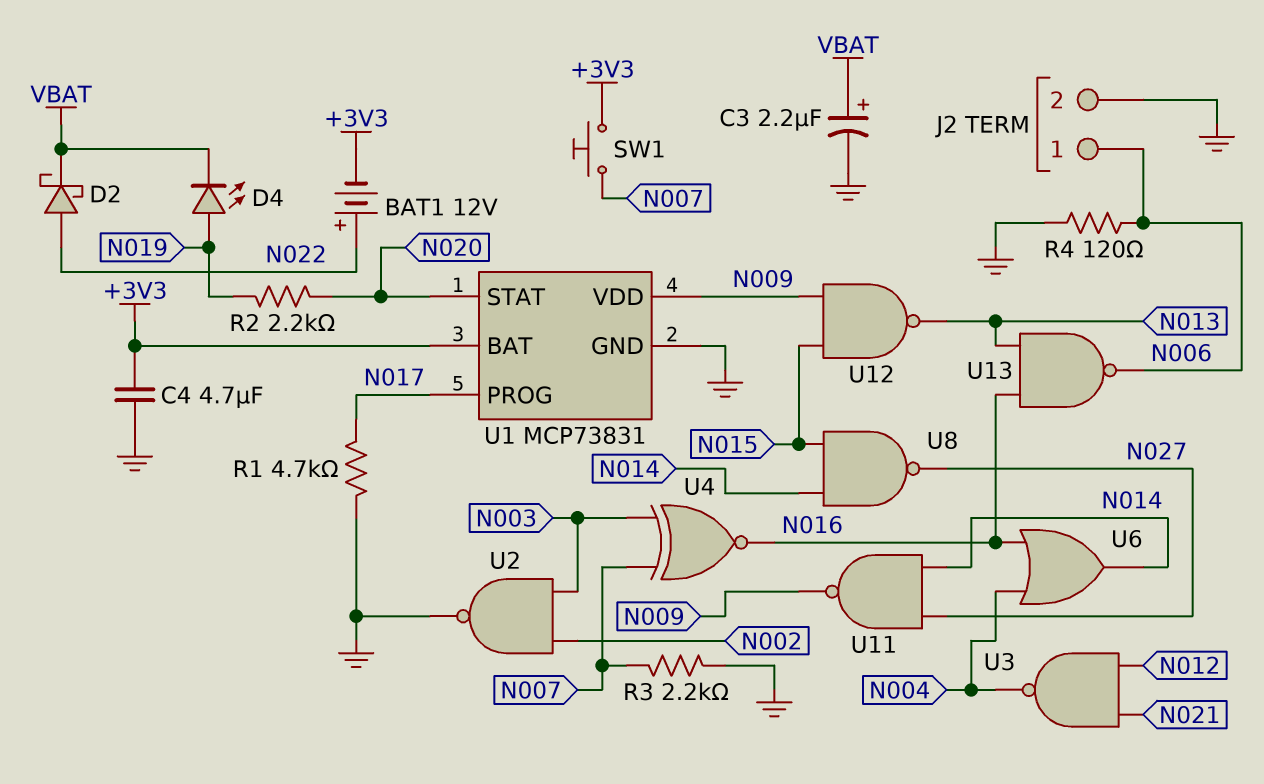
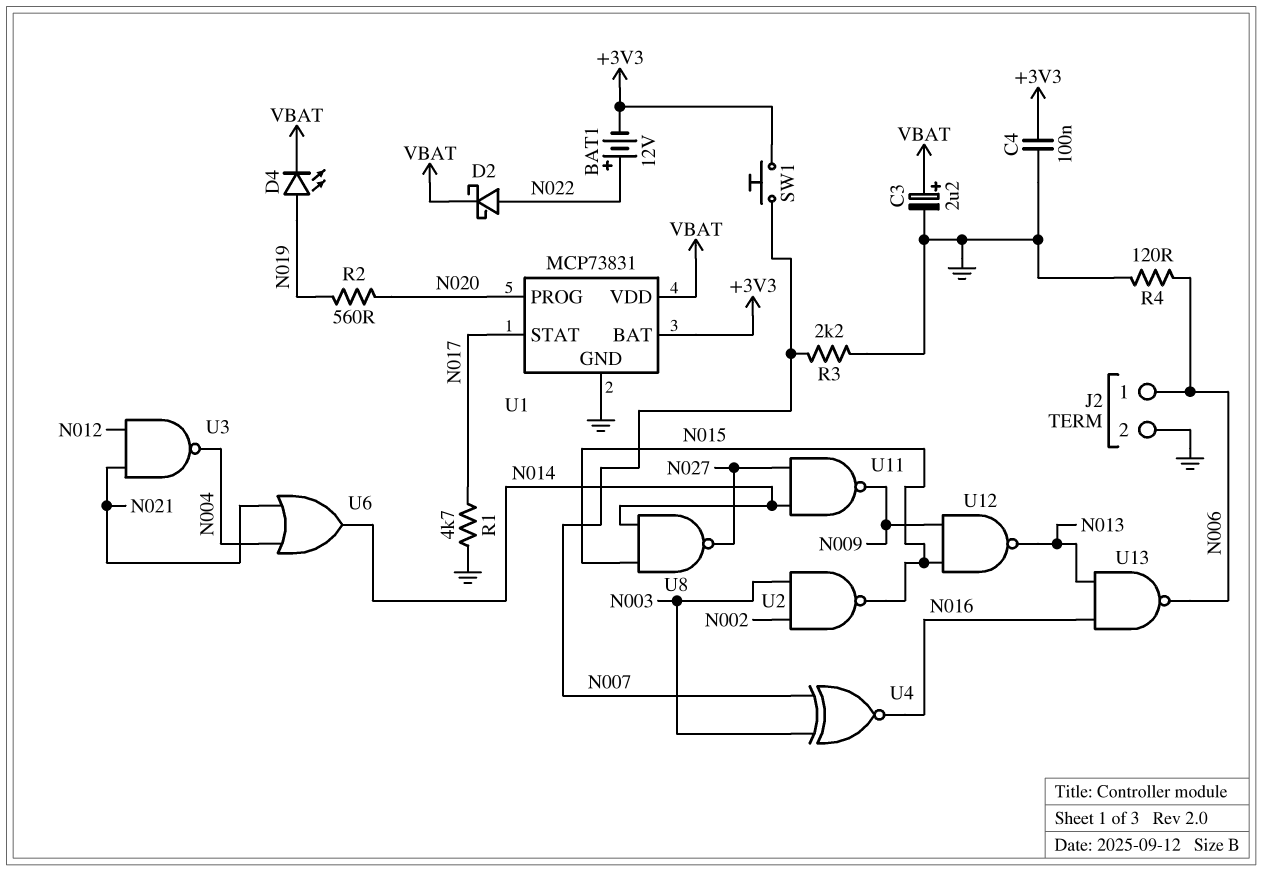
C4: 4.7uF (+3V3, GND) -> 100nF (+3V3, GND)
R2: 2.2k (N019, N020) -> 560 (N019, N020)
U1 pin PROG: N017 -> N020
U1 pin STAT: N020 -> N017
U1 pin VDD: N009 -> VBAT
U2: NAND (in N002, in N003, out GND) -> NAND (in N002, in N003, out N015)
U6: OR (in N004, in N016, out N014) -> OR (in N004, in N021, out N014)

